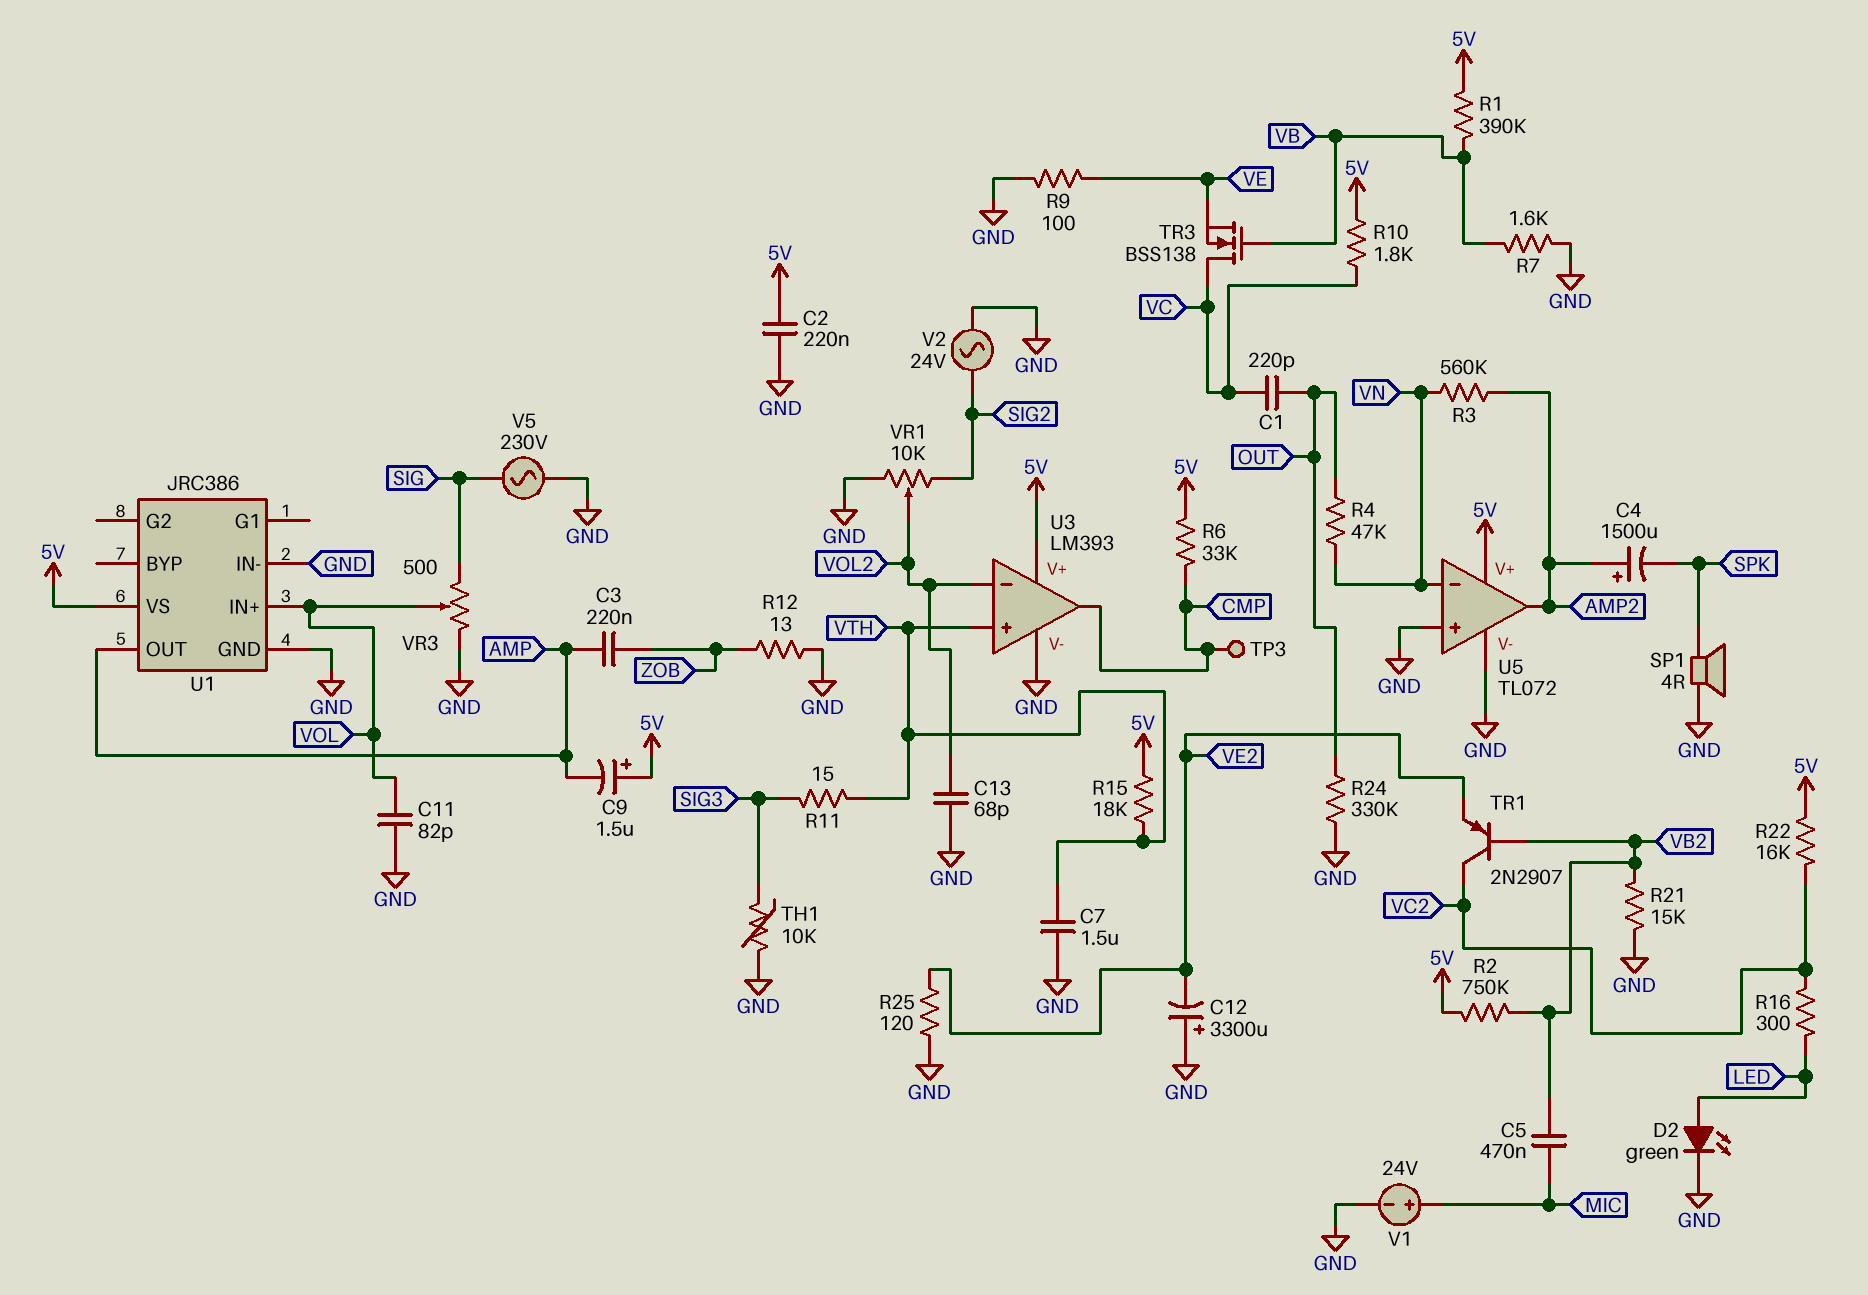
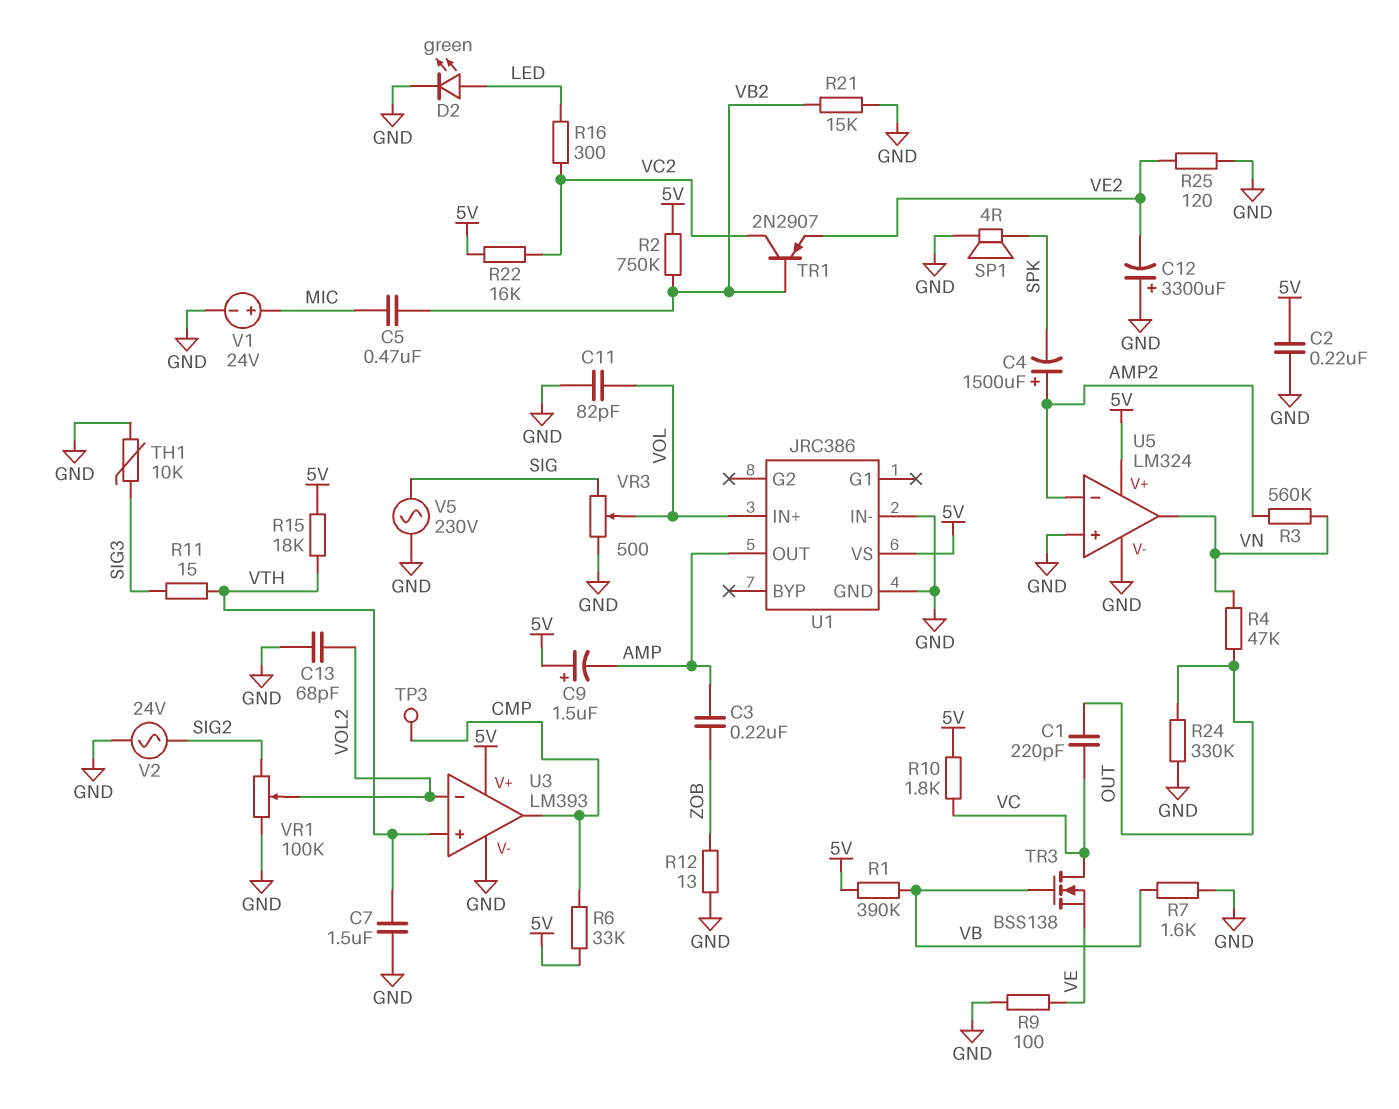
U5: TL072 -> LM324
U5 pin in-: VN -> AMP2
U5 pin out: AMP2 -> VN
VR1: 10k (GND, SIG2, wiper VOL2) -> 100k (GND, SIG2, wiper VOL2)

